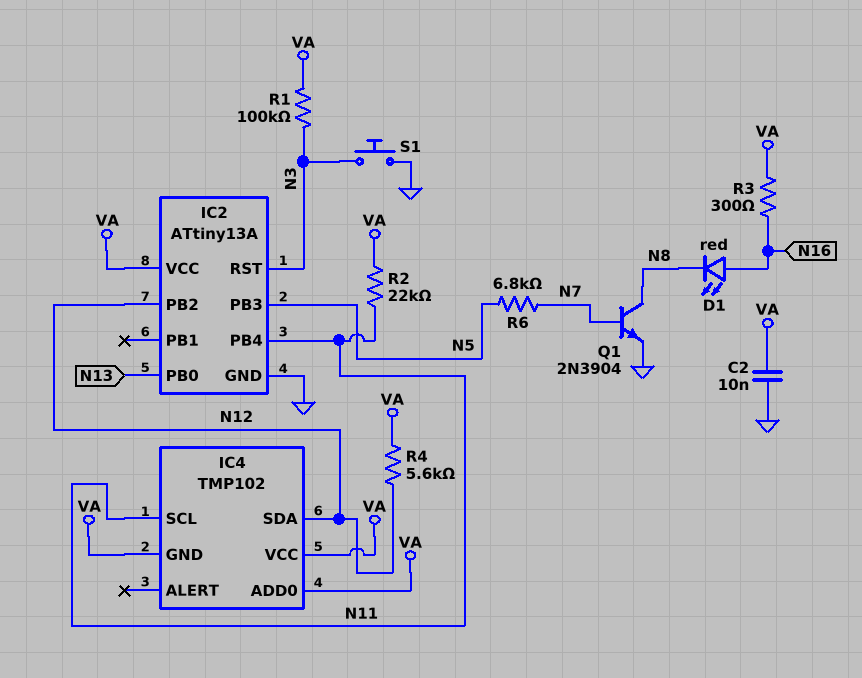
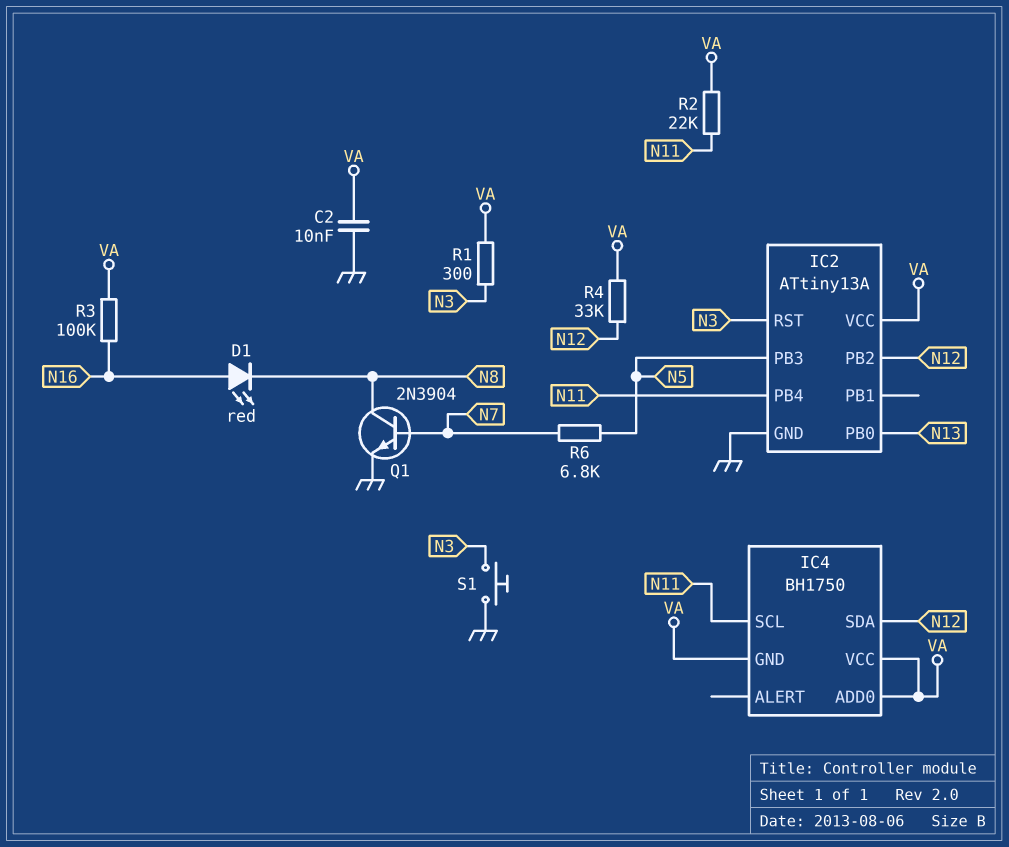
IC4: TMP102 -> BH1750
R1: 100k (N3, VA) -> 300 (N3, VA)
R3: 300 (N16, VA) -> 100k (N16, VA)
R4: 5.6k (N12, VA) -> 33k (N12, VA)

